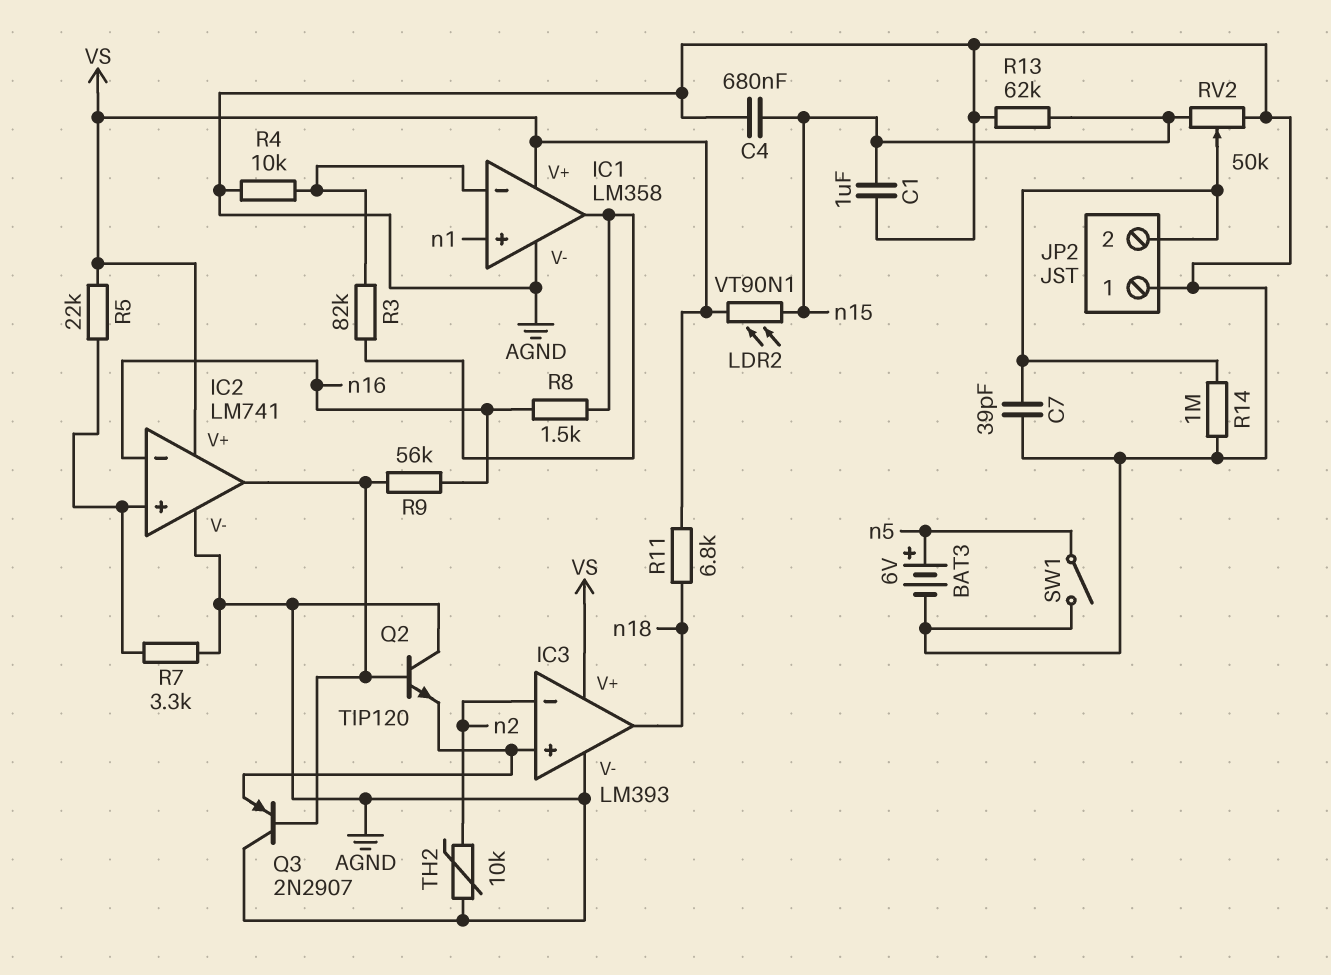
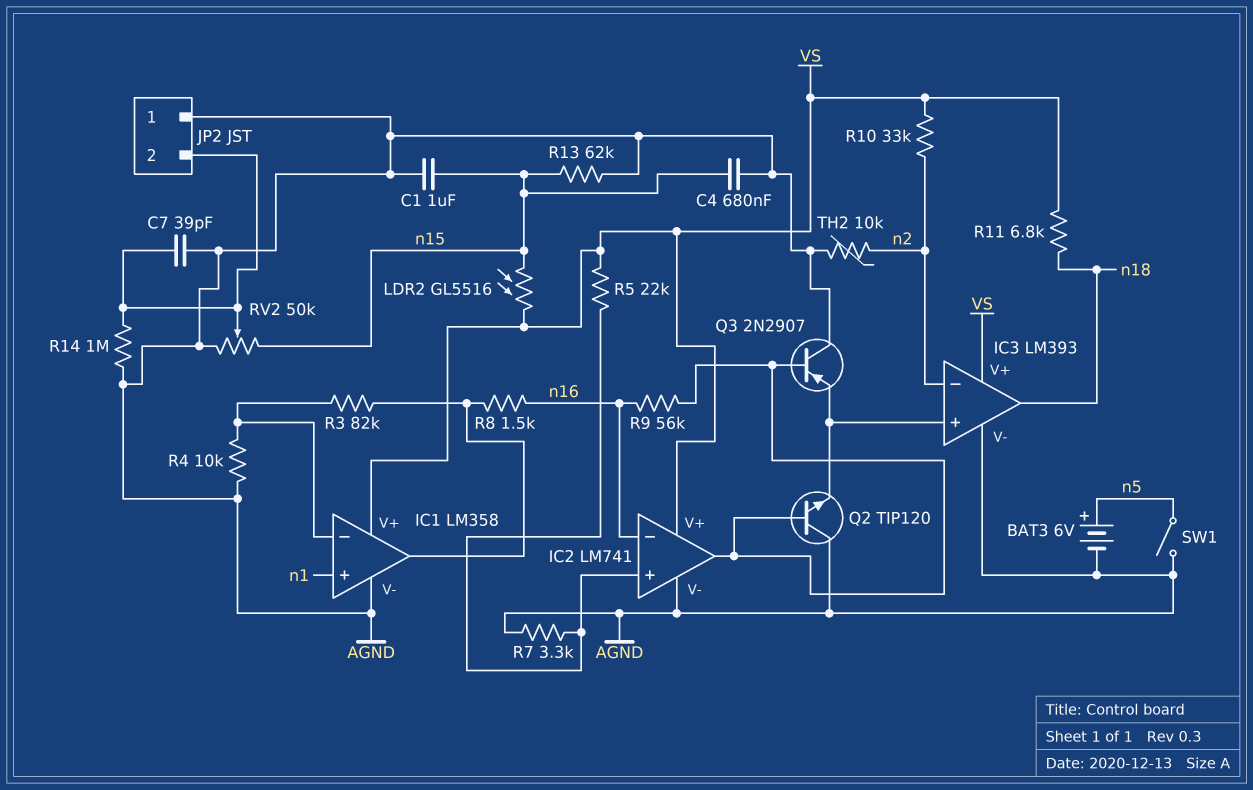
LDR2: VT90N1 (VS, n15) -> GL5516 (VS, n15)
R10: none -> 33k (VS, n2)

